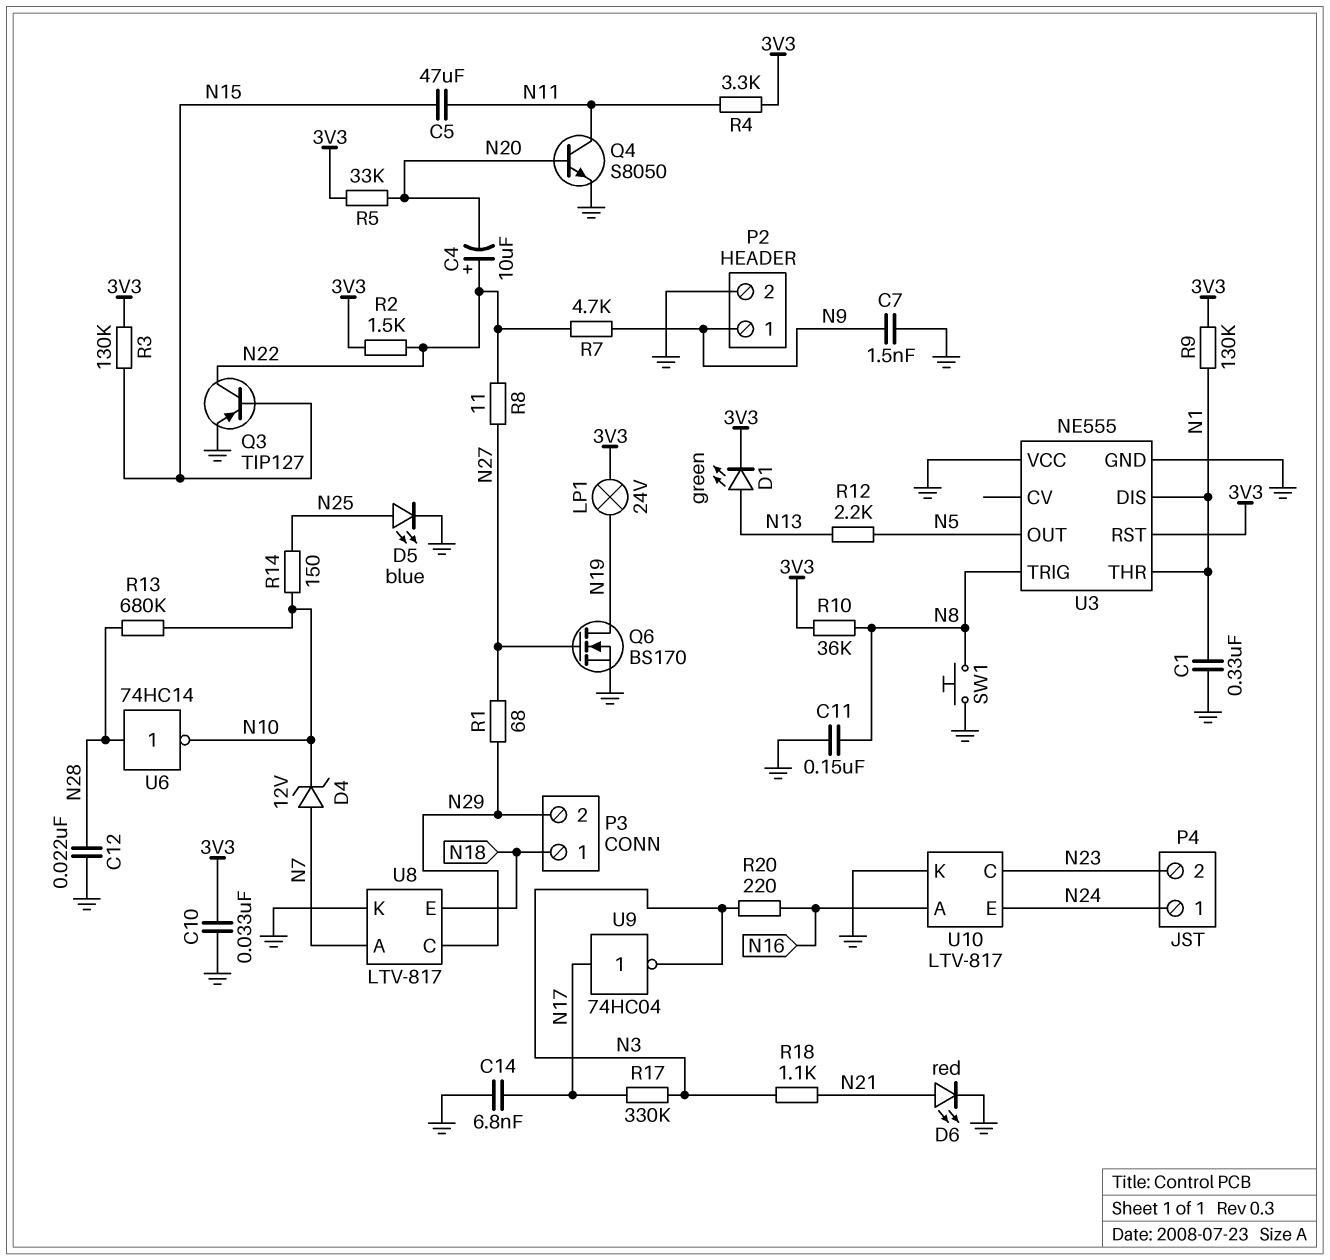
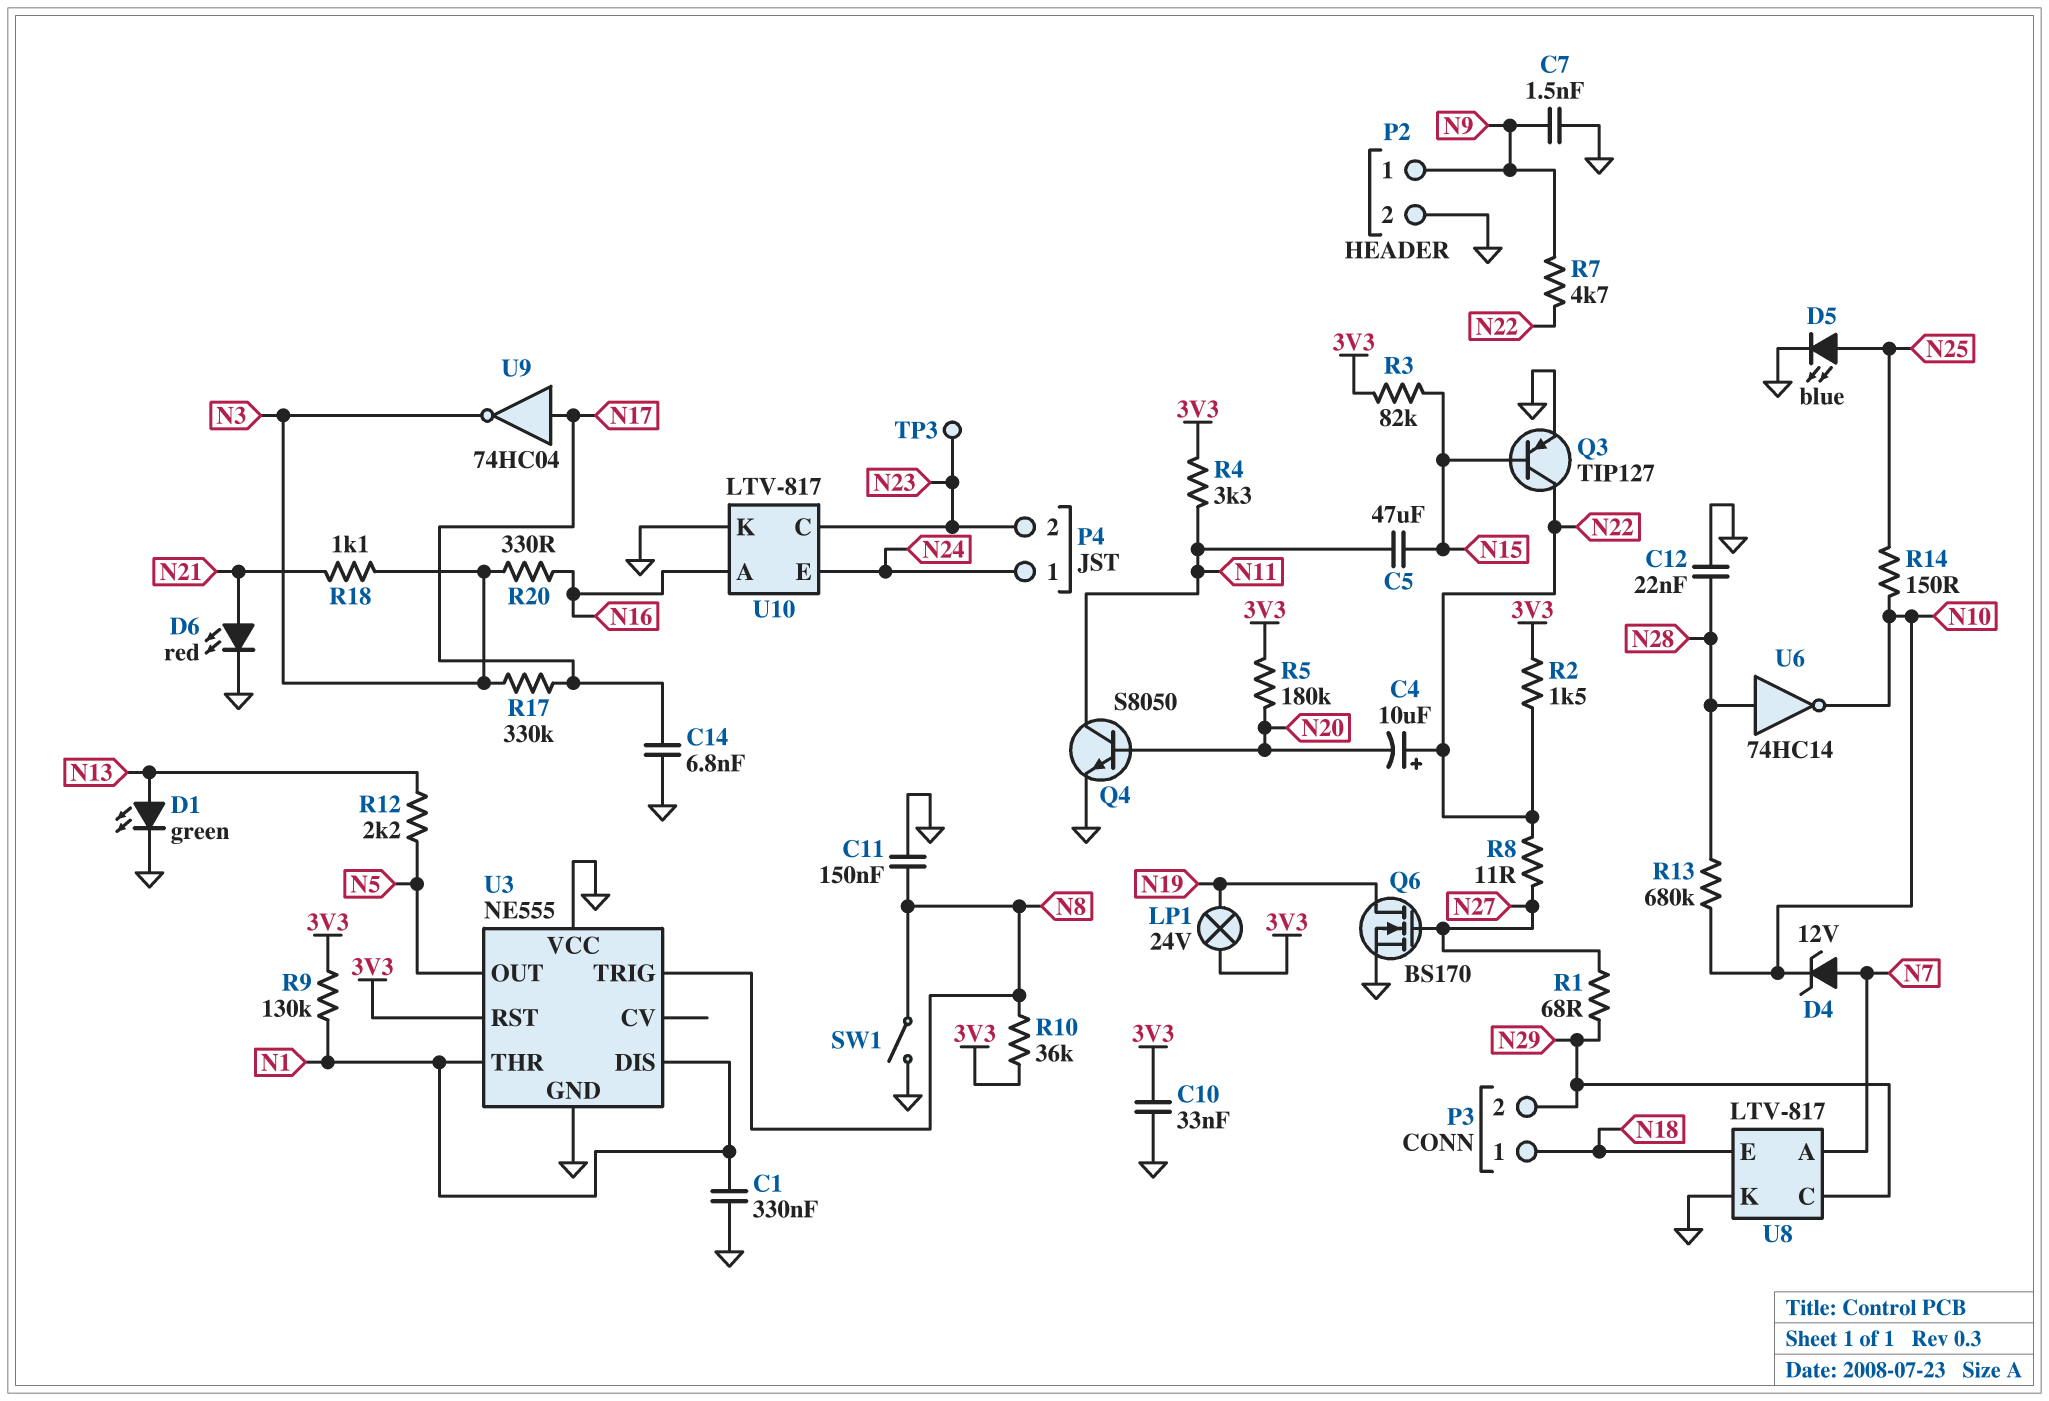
D1: LED green (A N13, K 3V3) -> LED green (A N13, K GND)
R3: 130k (3V3, N15) -> 82k (3V3, N15)
R5: 33k (3V3, N20) -> 180k (3V3, N20)
R20: 220 (N3, N16) -> 330 (N3, N16)
SW1: button (GND, N8) -> switch (GND, N8)
TP3: none -> test point (N23)

